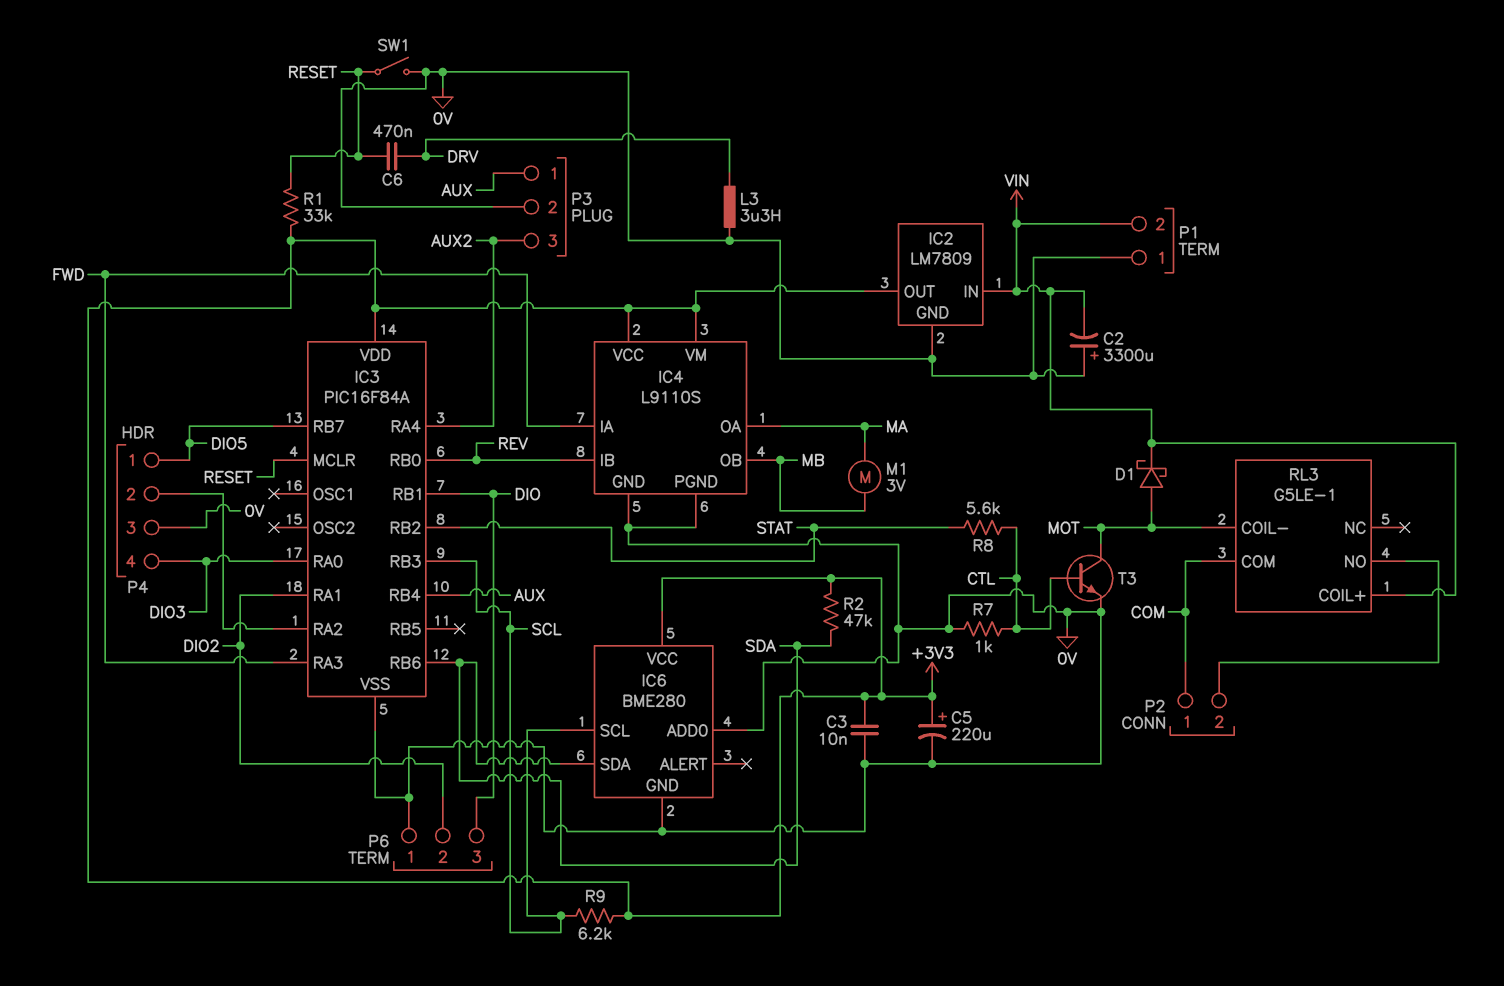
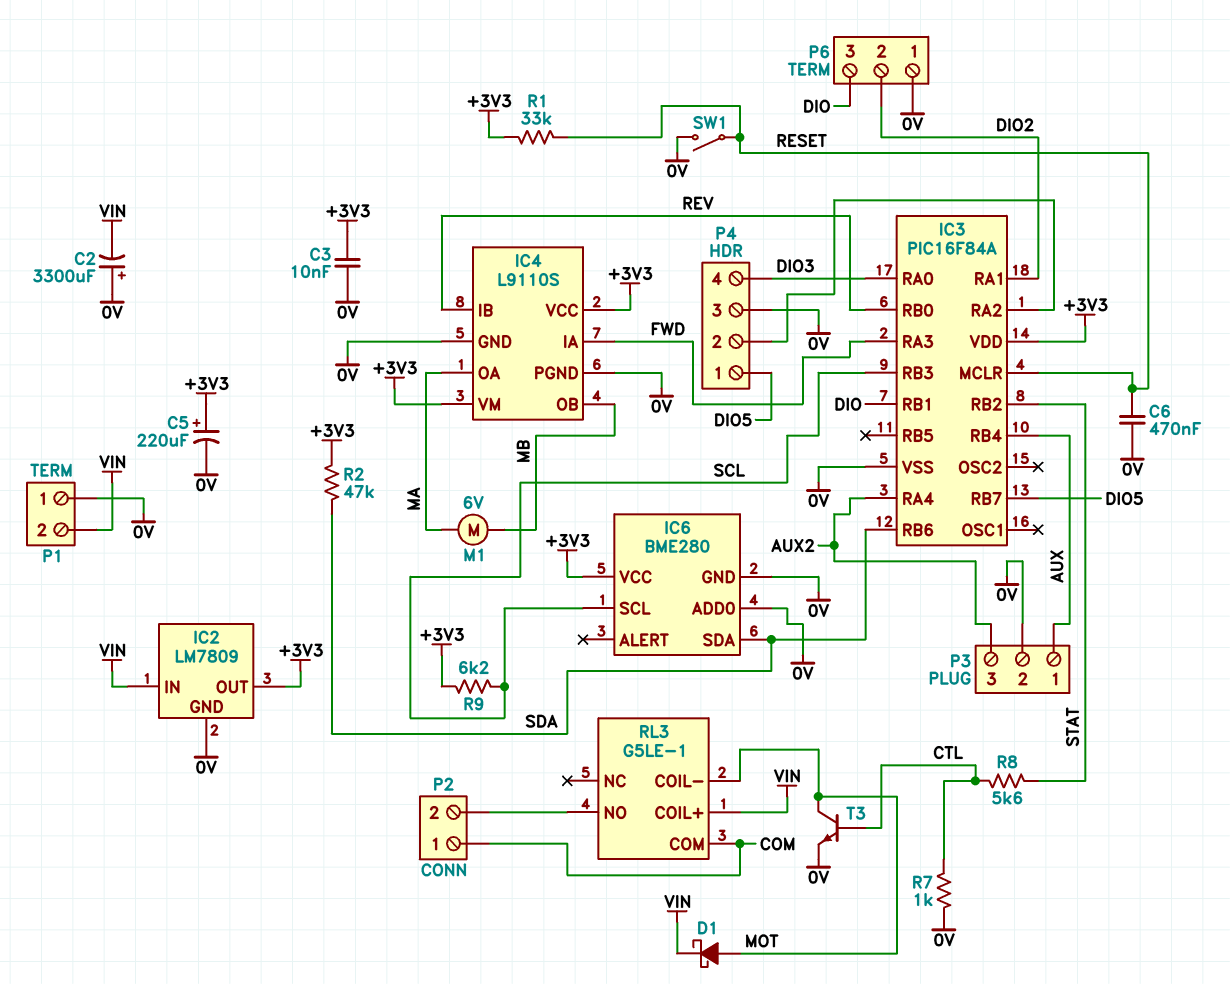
C6: 470nF (DRV, RESET) -> 470nF (0V, RESET)
L3: 3.3uH (0V, DRV) -> none
M1: motor 3V (MA, MB) -> motor 6V (MA, MB)

